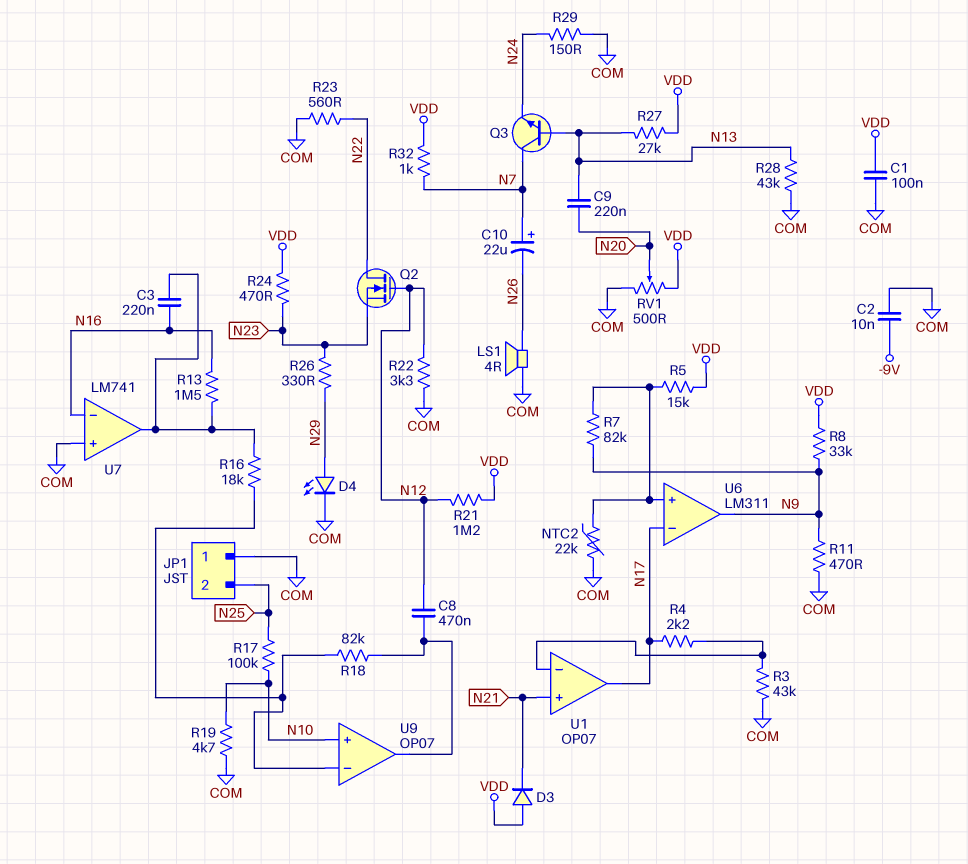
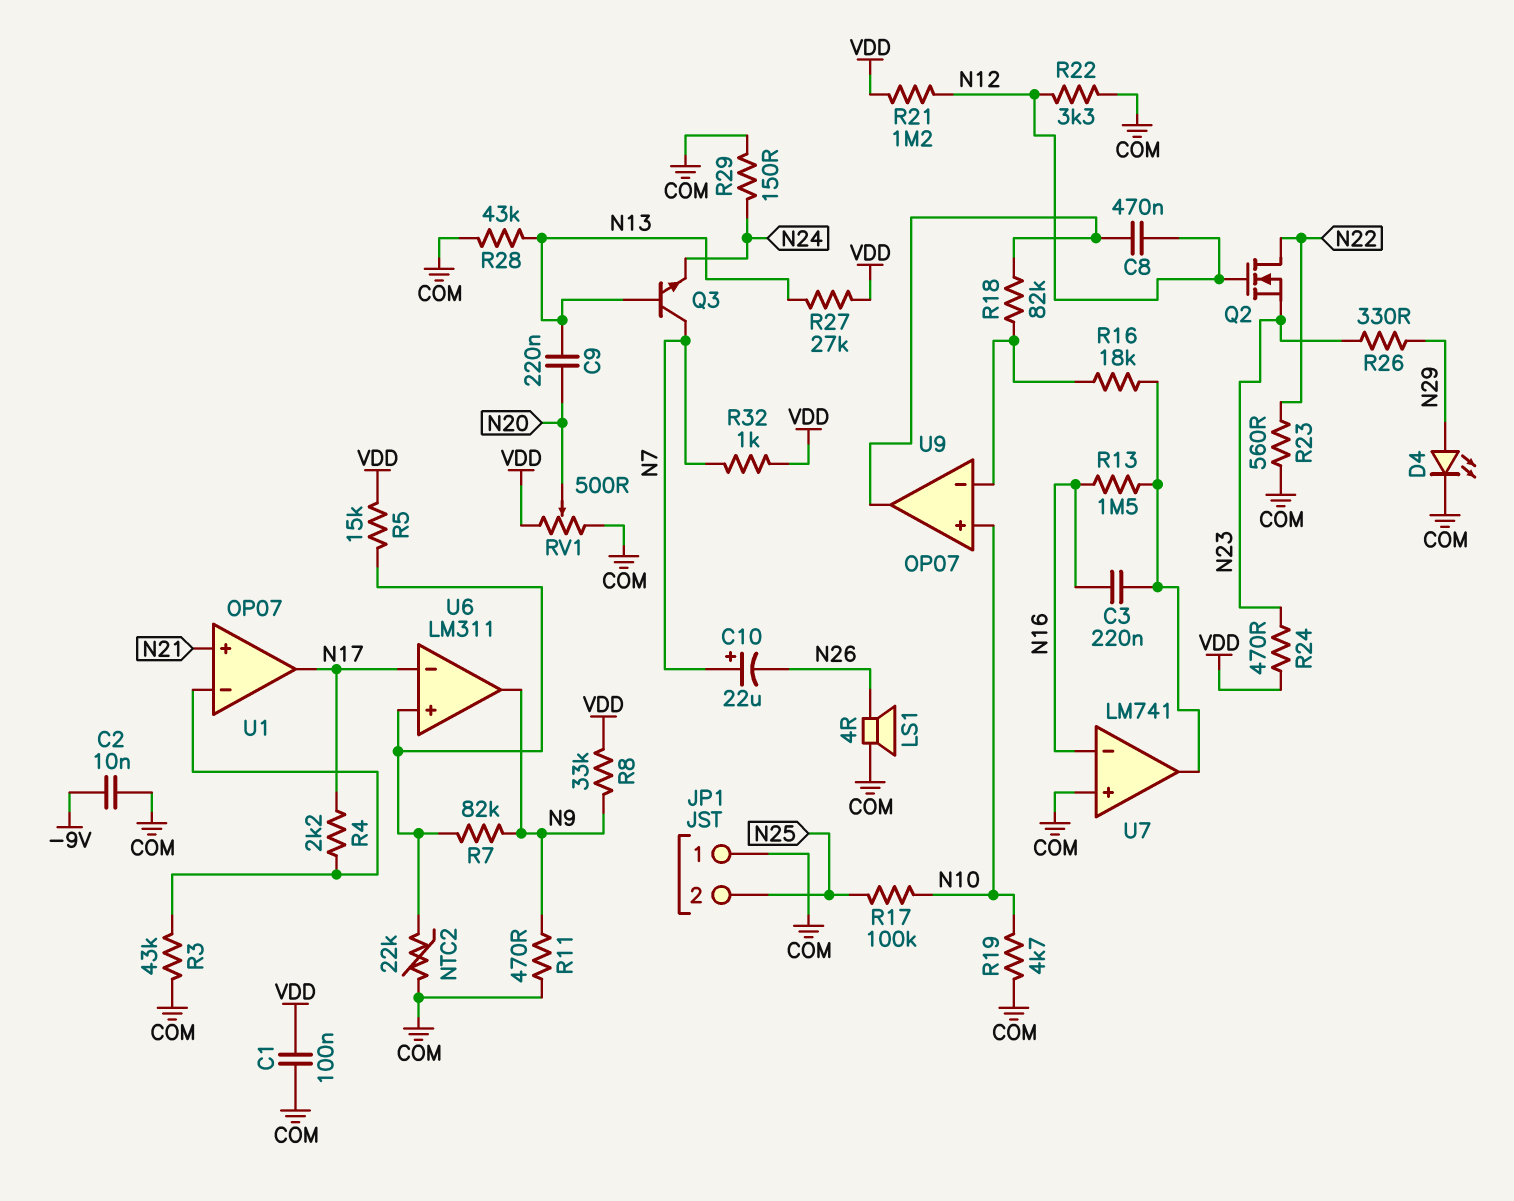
D3: diode (A VDD, K N21) -> none

